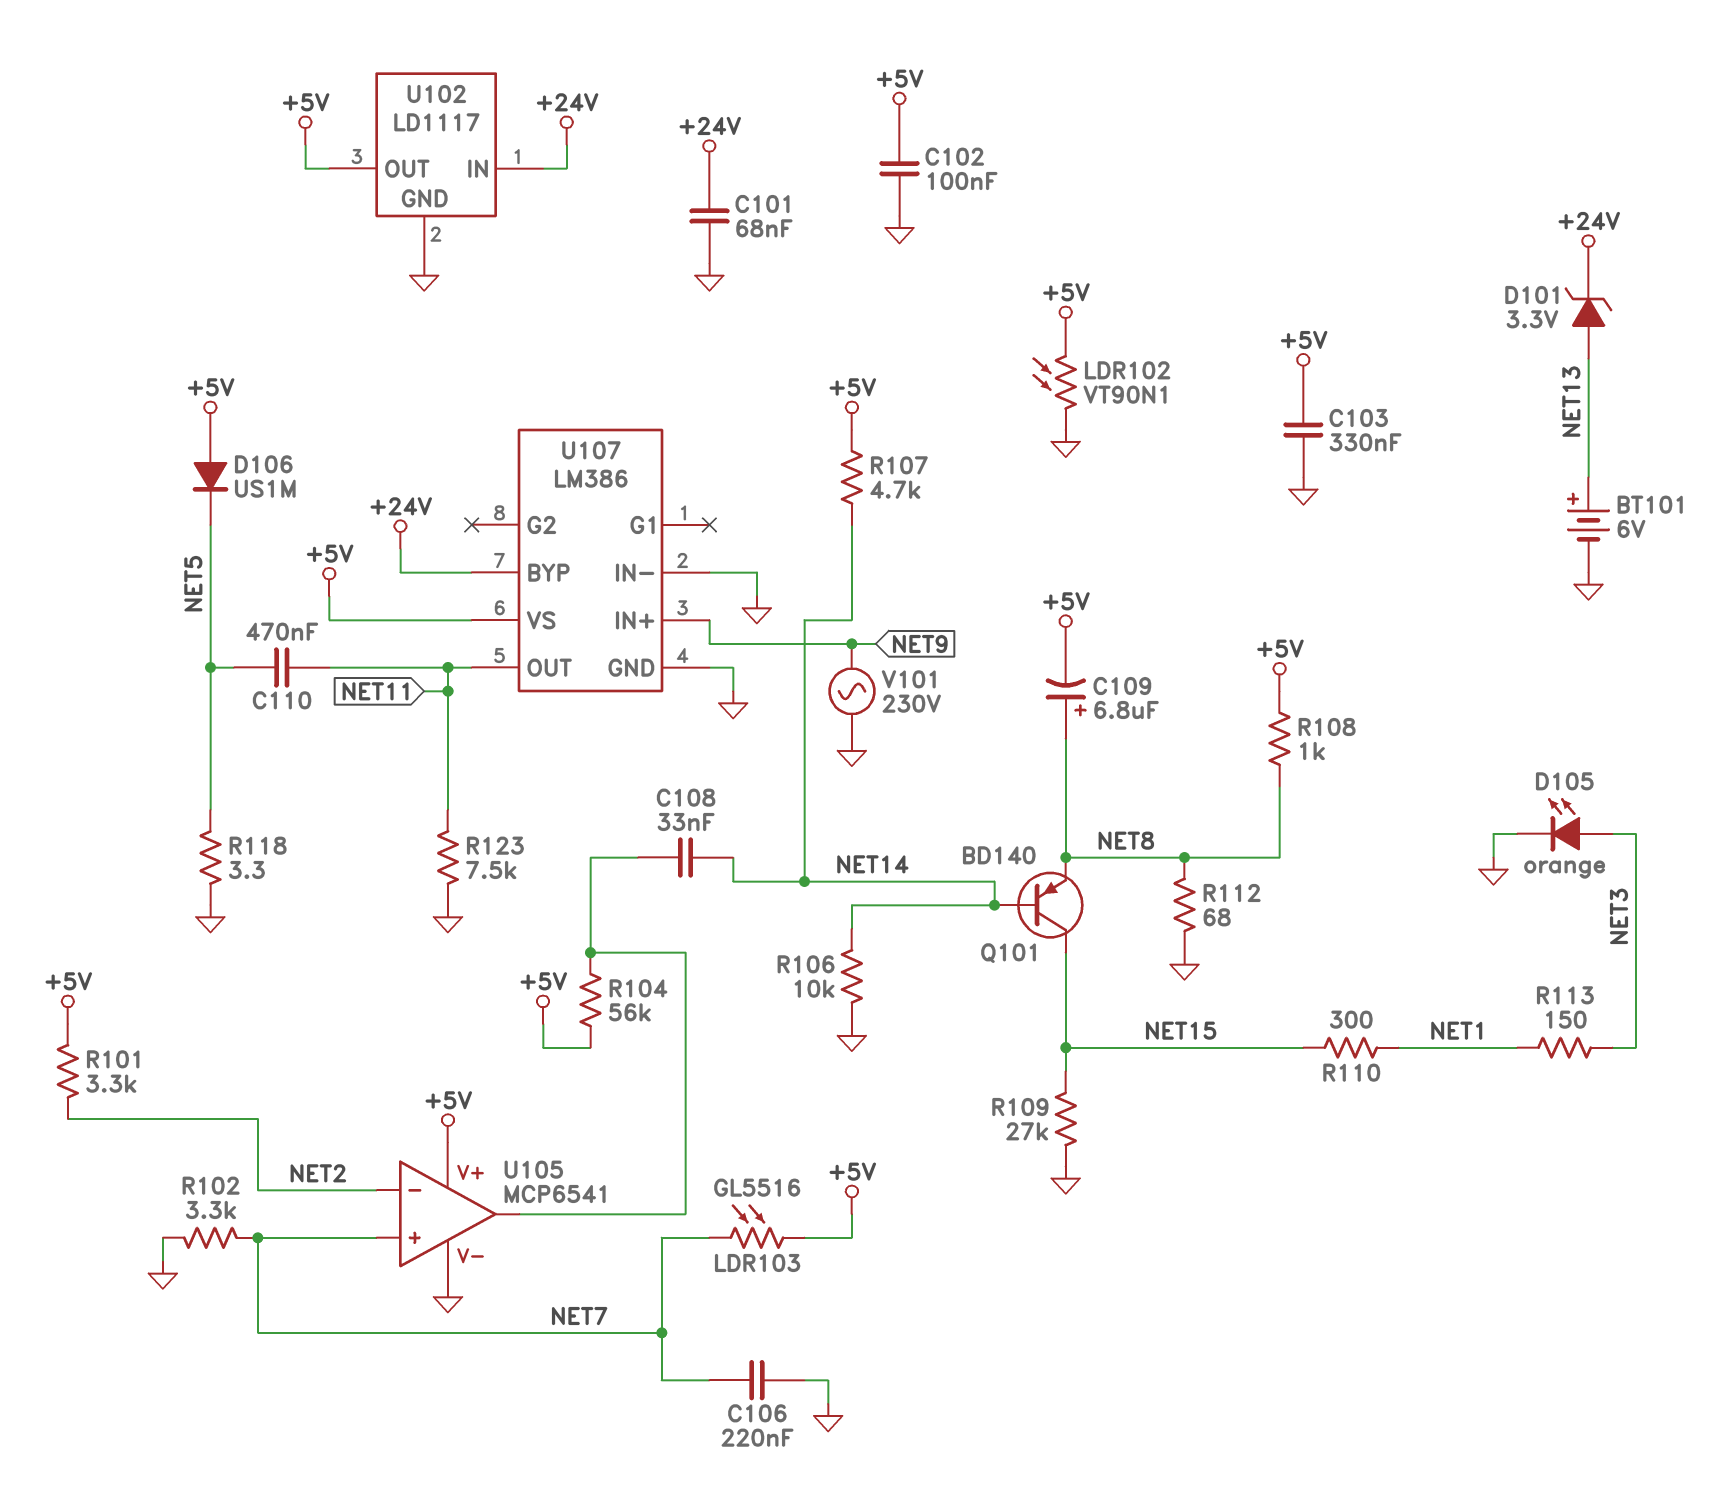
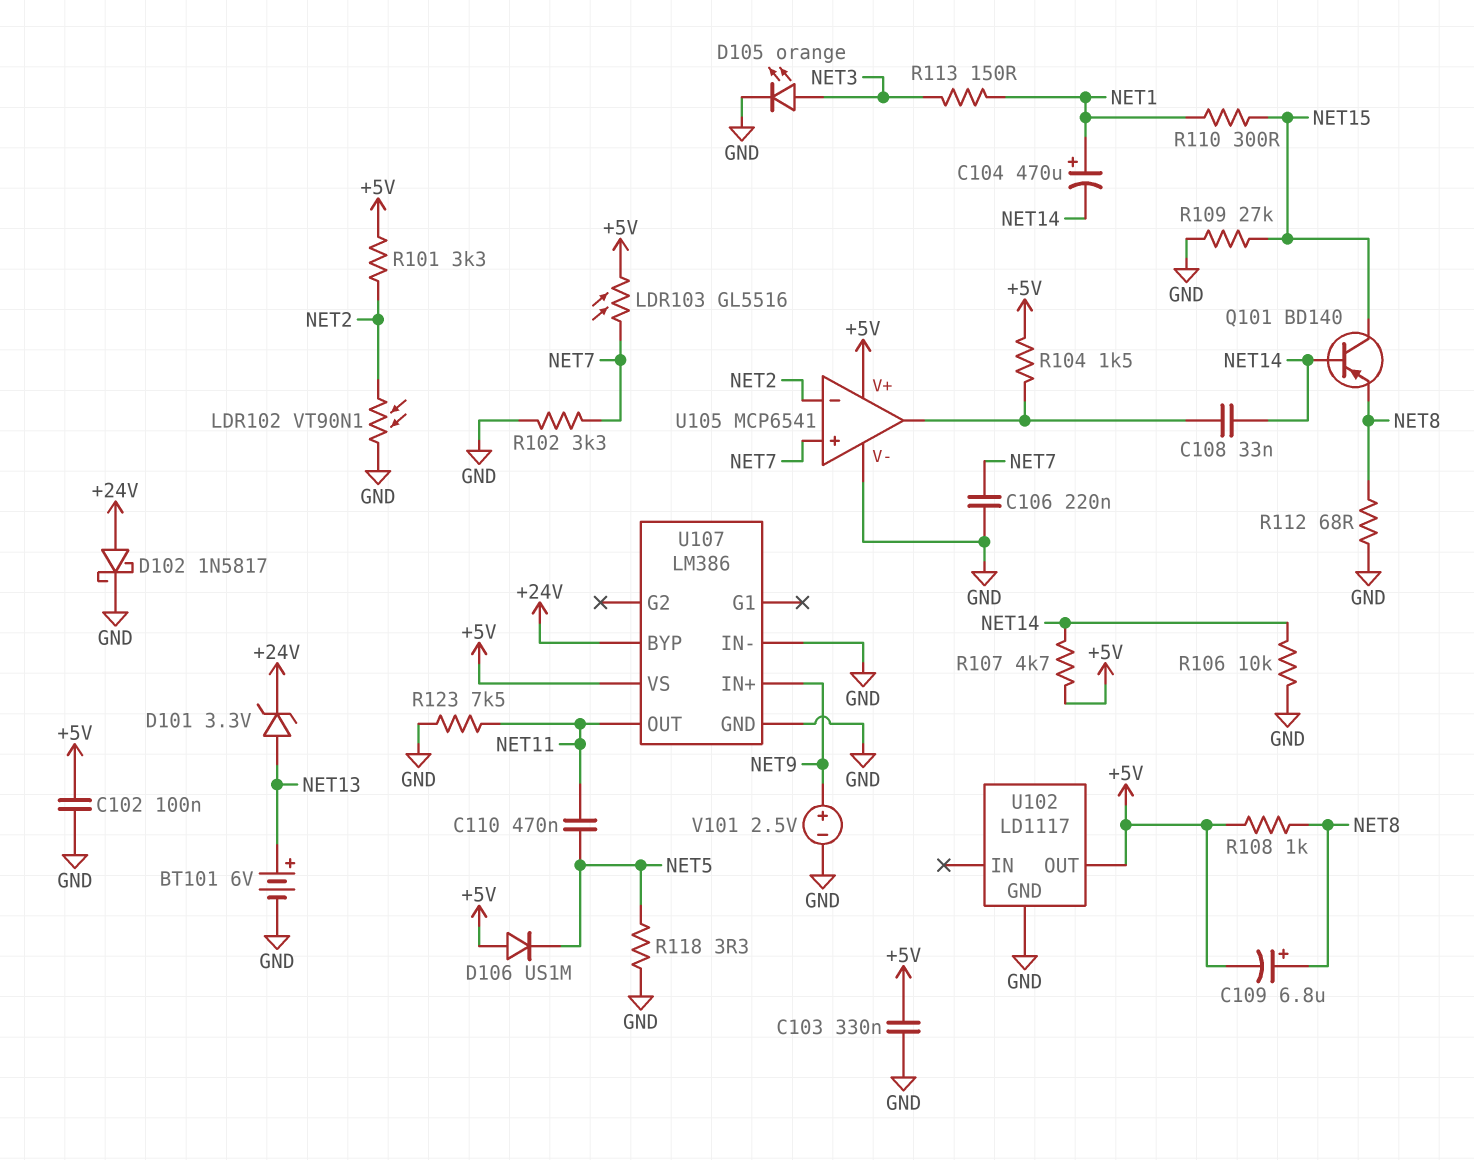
C101: 68nF (+24V, GND) -> none
C104: none -> 470uF (plus NET1, minus NET14)
D102: none -> schottky 1N5817 (A +24V, K GND)
LDR102: VT90N1 (+5V, GND) -> VT90N1 (GND, NET2)
R104: 56k (+5V, U105/out) -> 1.5k (+5V, U105/out)
U102 pin IN: +24V -> none
V101: AC 230V (GND, NET9) -> 2.5V (plus NET9, minus GND)

